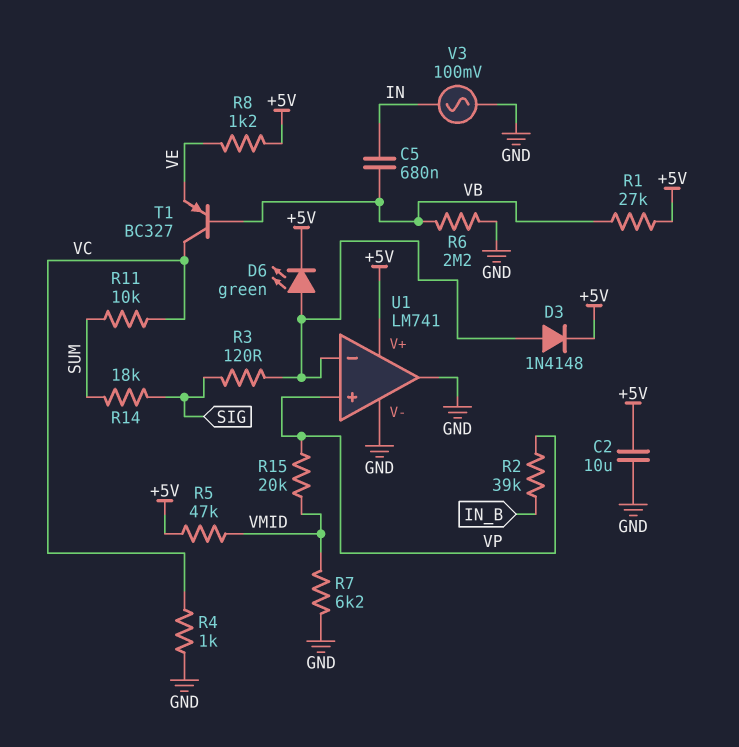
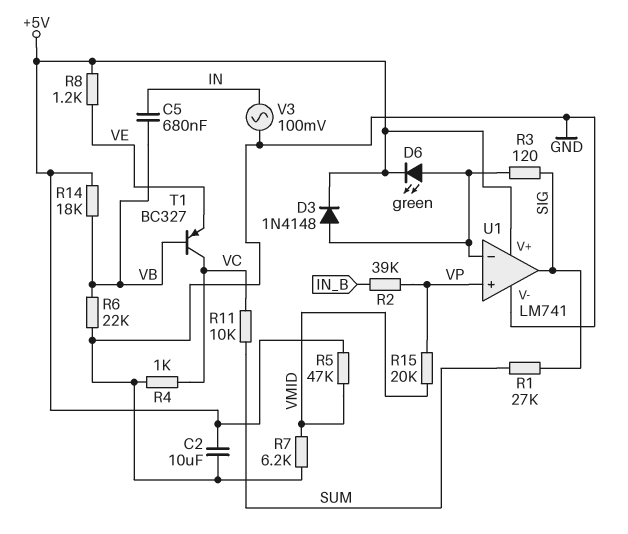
R1: 27k (+5V, VB) -> 27k (SIG, SUM)
R6: 2.2M (GND, VB) -> 22k (GND, VB)
R14: 18k (SIG, SUM) -> 18k (+5V, VB)
U1 pin out: GND -> SIG

